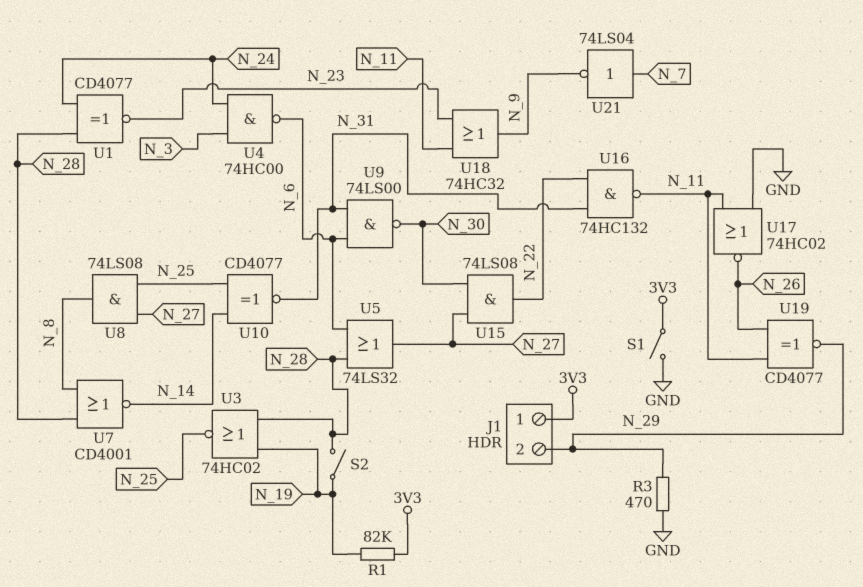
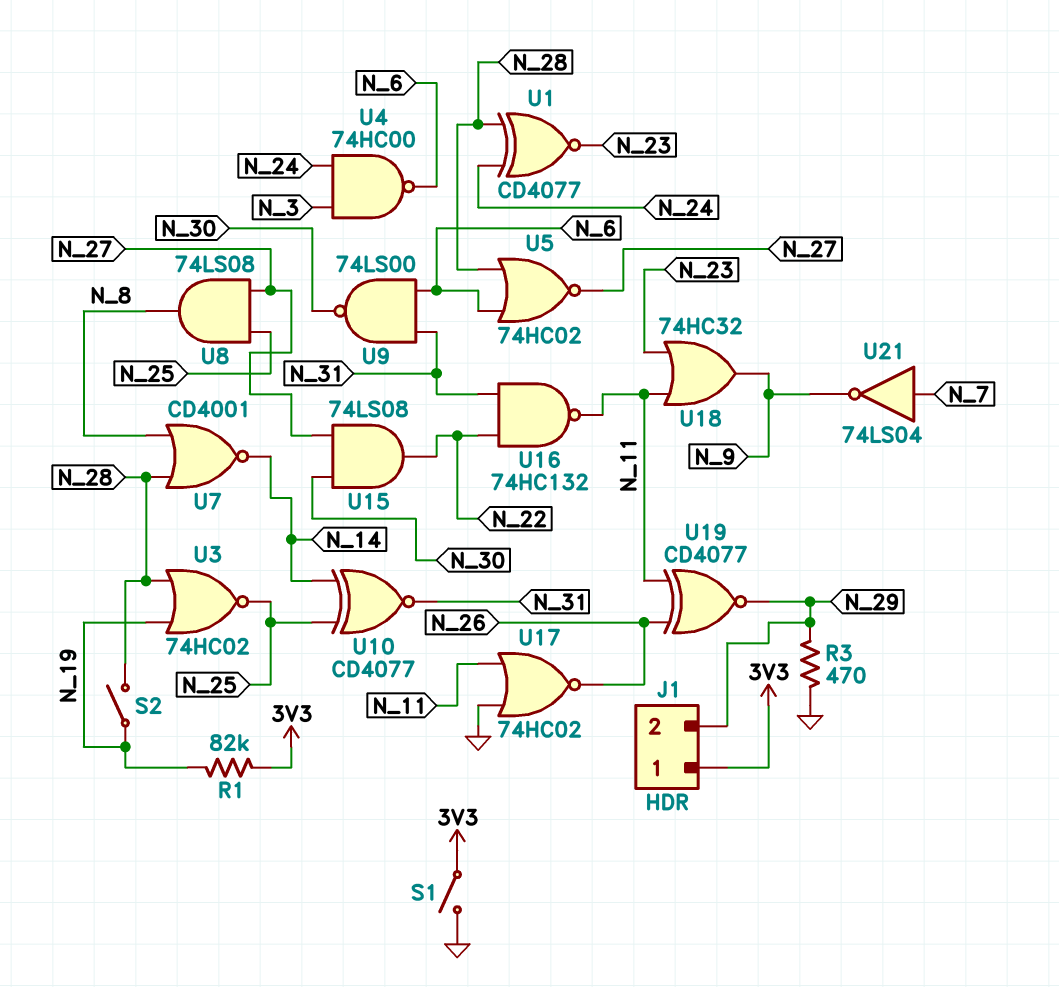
U5: OR 74LS32 (in N_6, in N_28, out N_27) -> NOR 74HC02 (in N_6, in N_28, out N_27)

